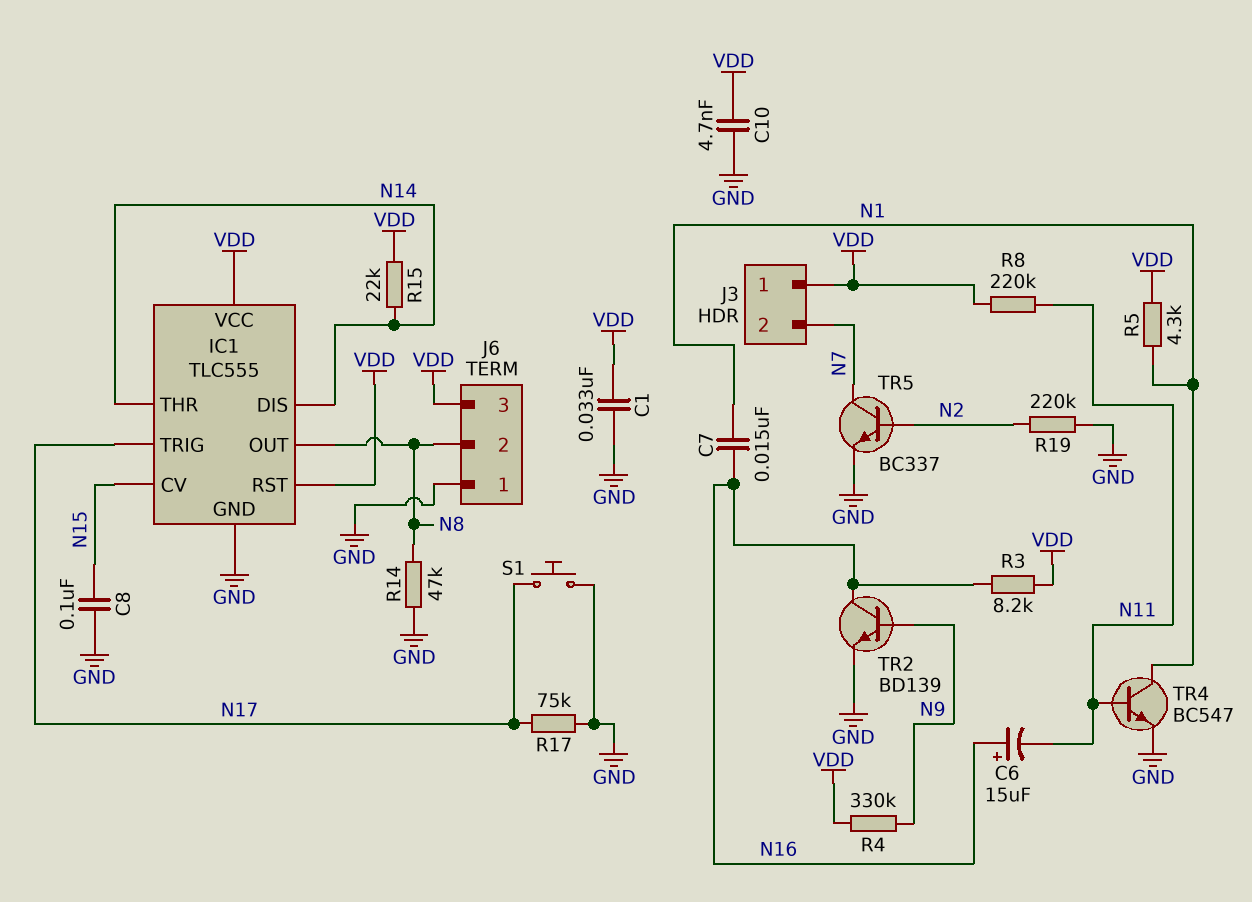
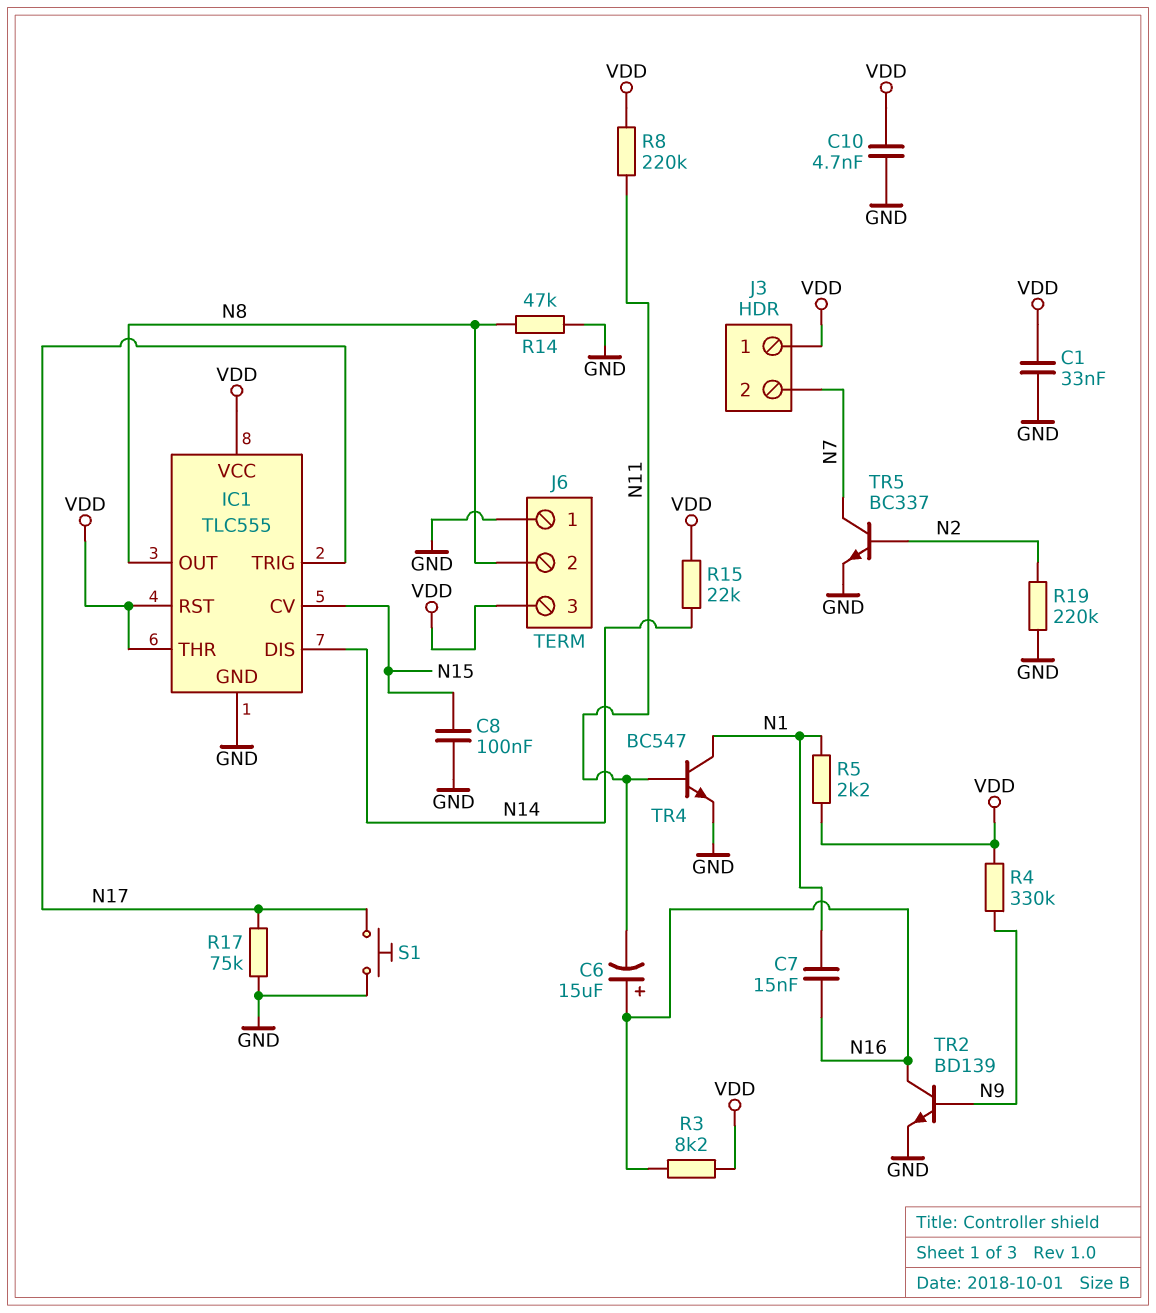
IC1 pin THR: N14 -> VDD
R5: 4.3k (N1, VDD) -> 2.2k (N1, VDD)

